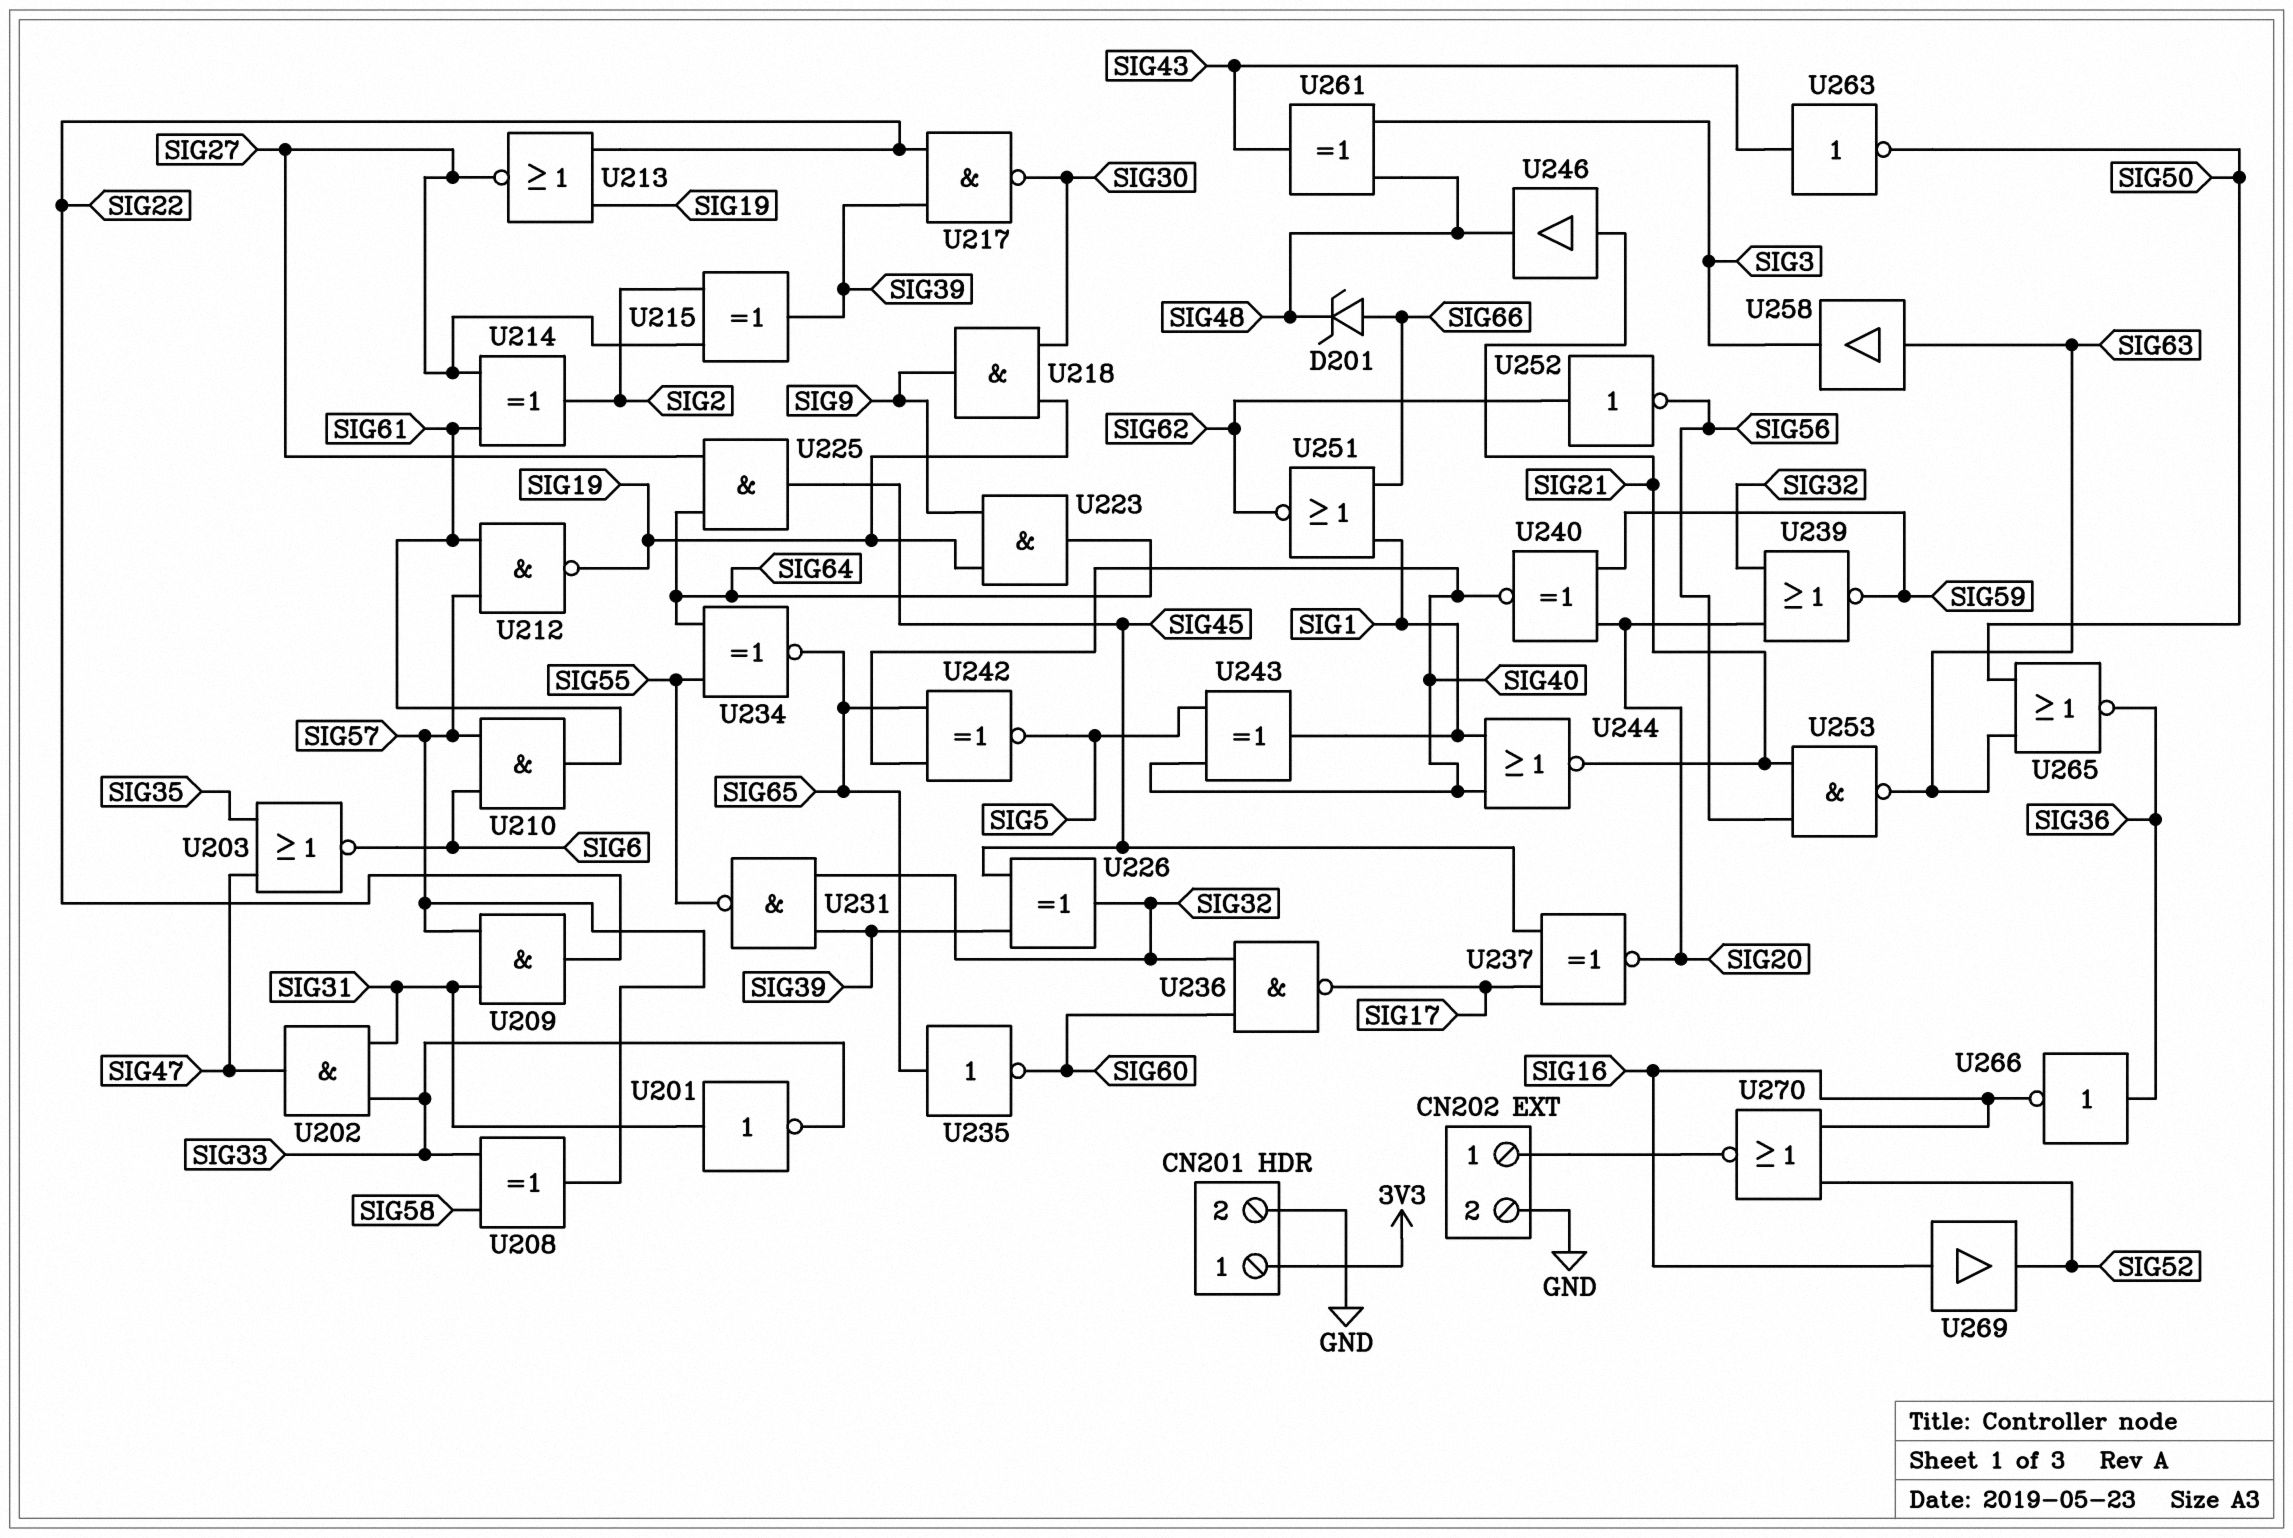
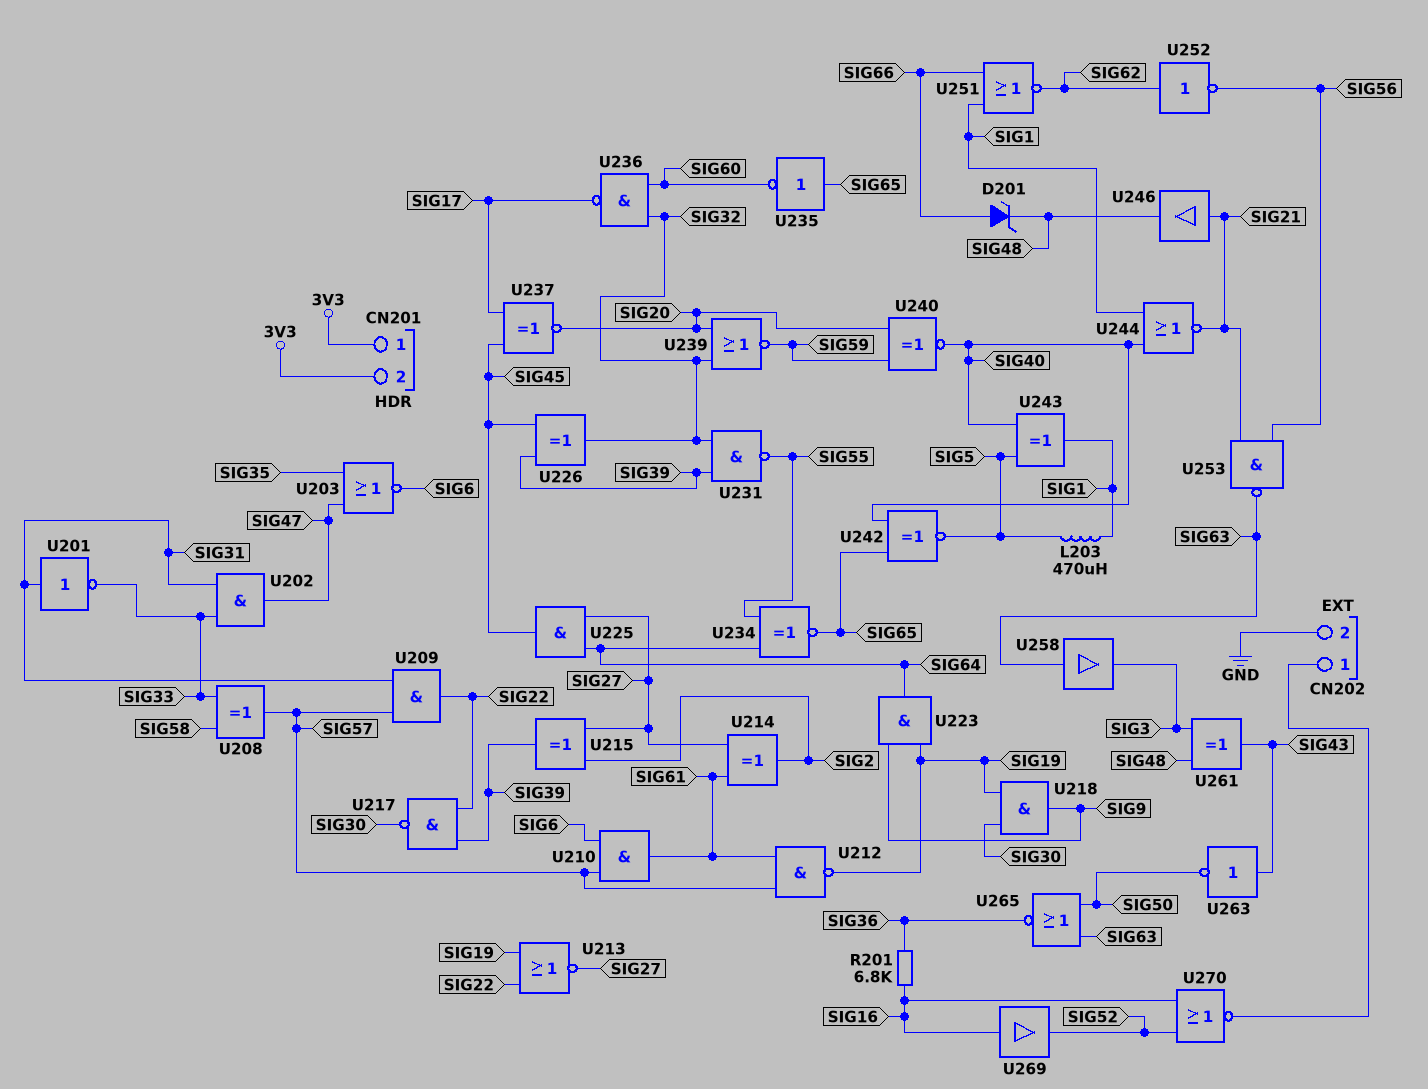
CN201 pin 2: GND -> 3V3
L203: none -> 470uH (SIG1, SIG5)
R201: none -> 6.8k (SIG16, SIG36)
U266: NOT (in SIG36, out SIG16) -> none

